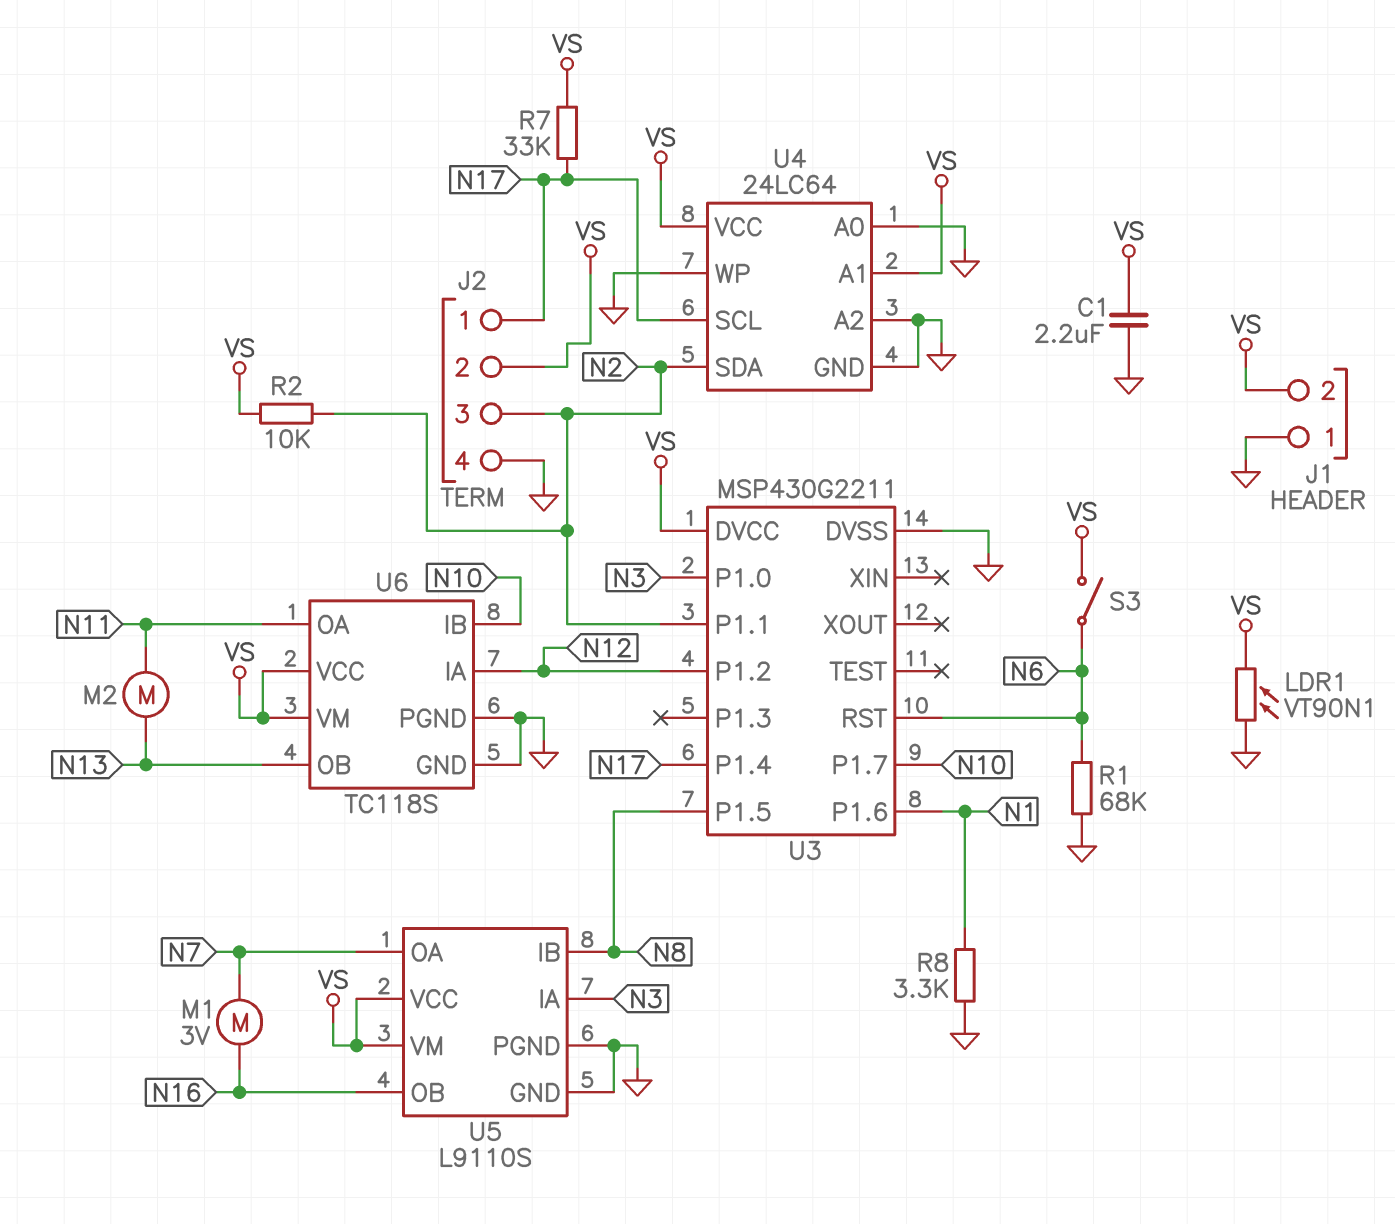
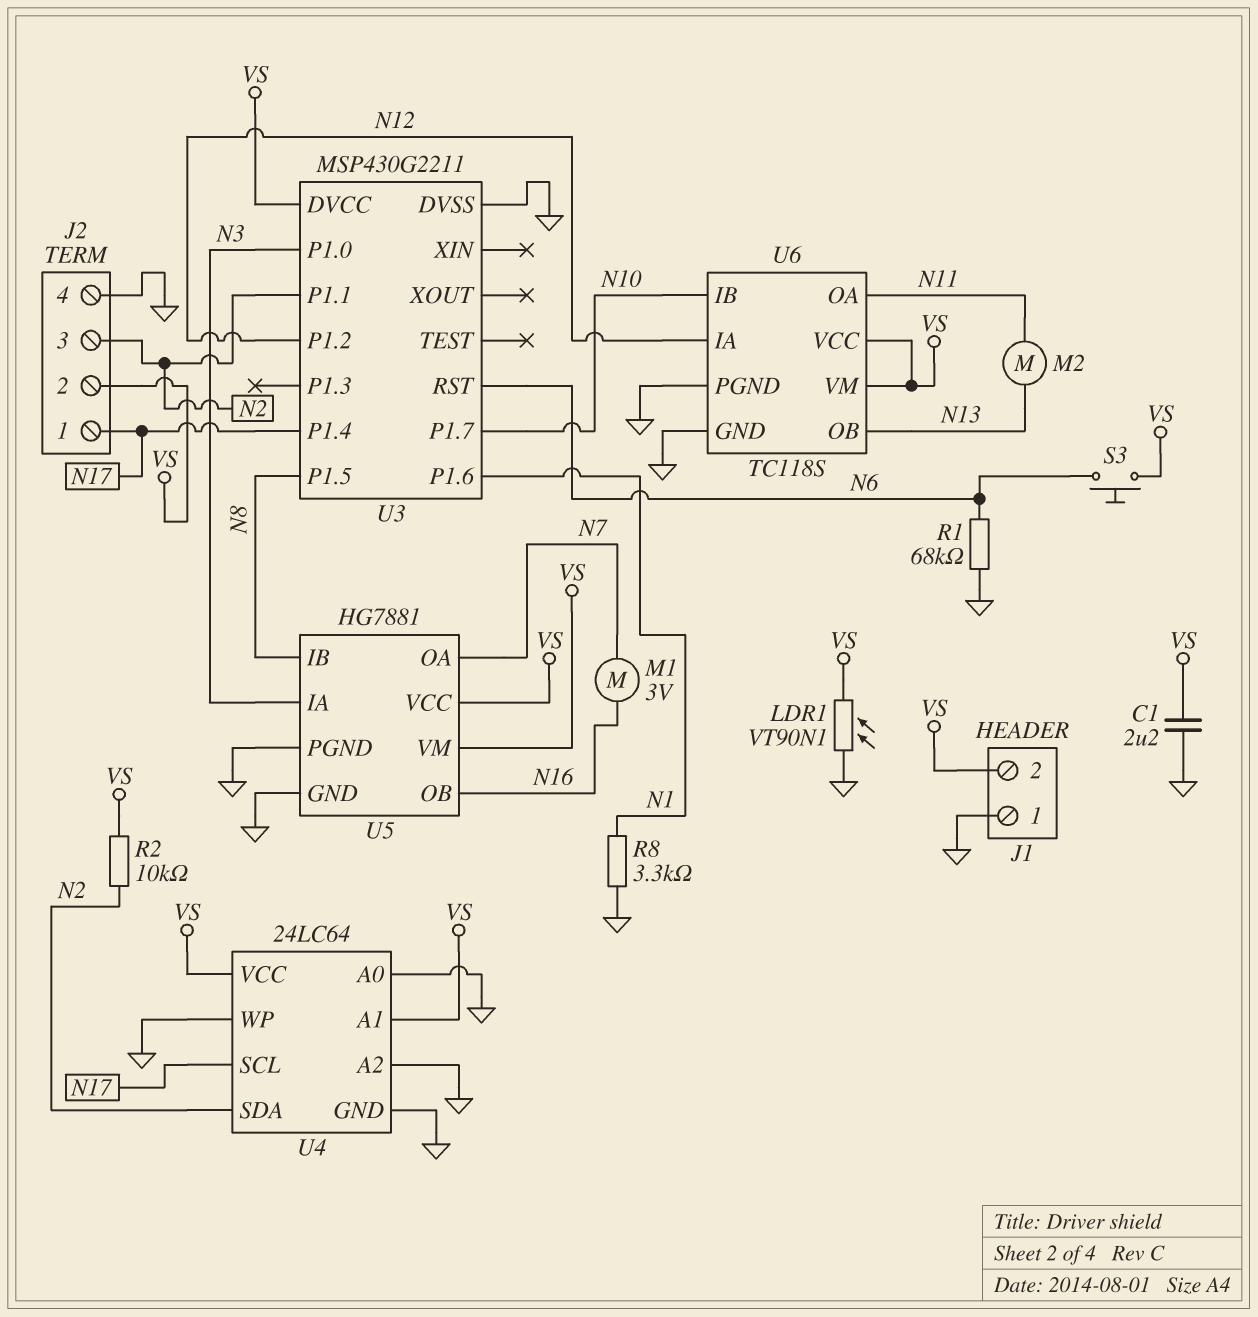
R7: 33k (N17, VS) -> none
S3: switch (N6, VS) -> button (N6, VS)
U5: L9110S -> HG7881

